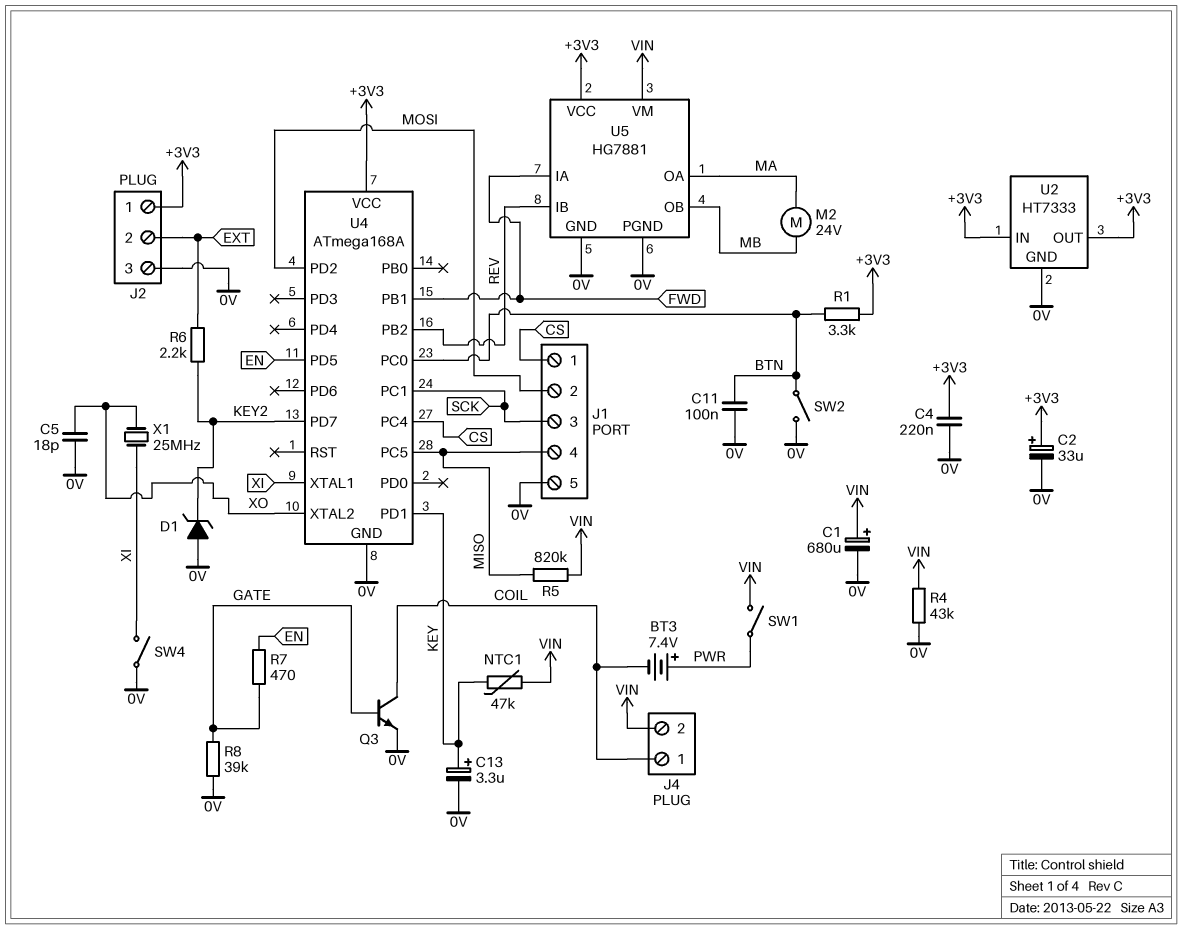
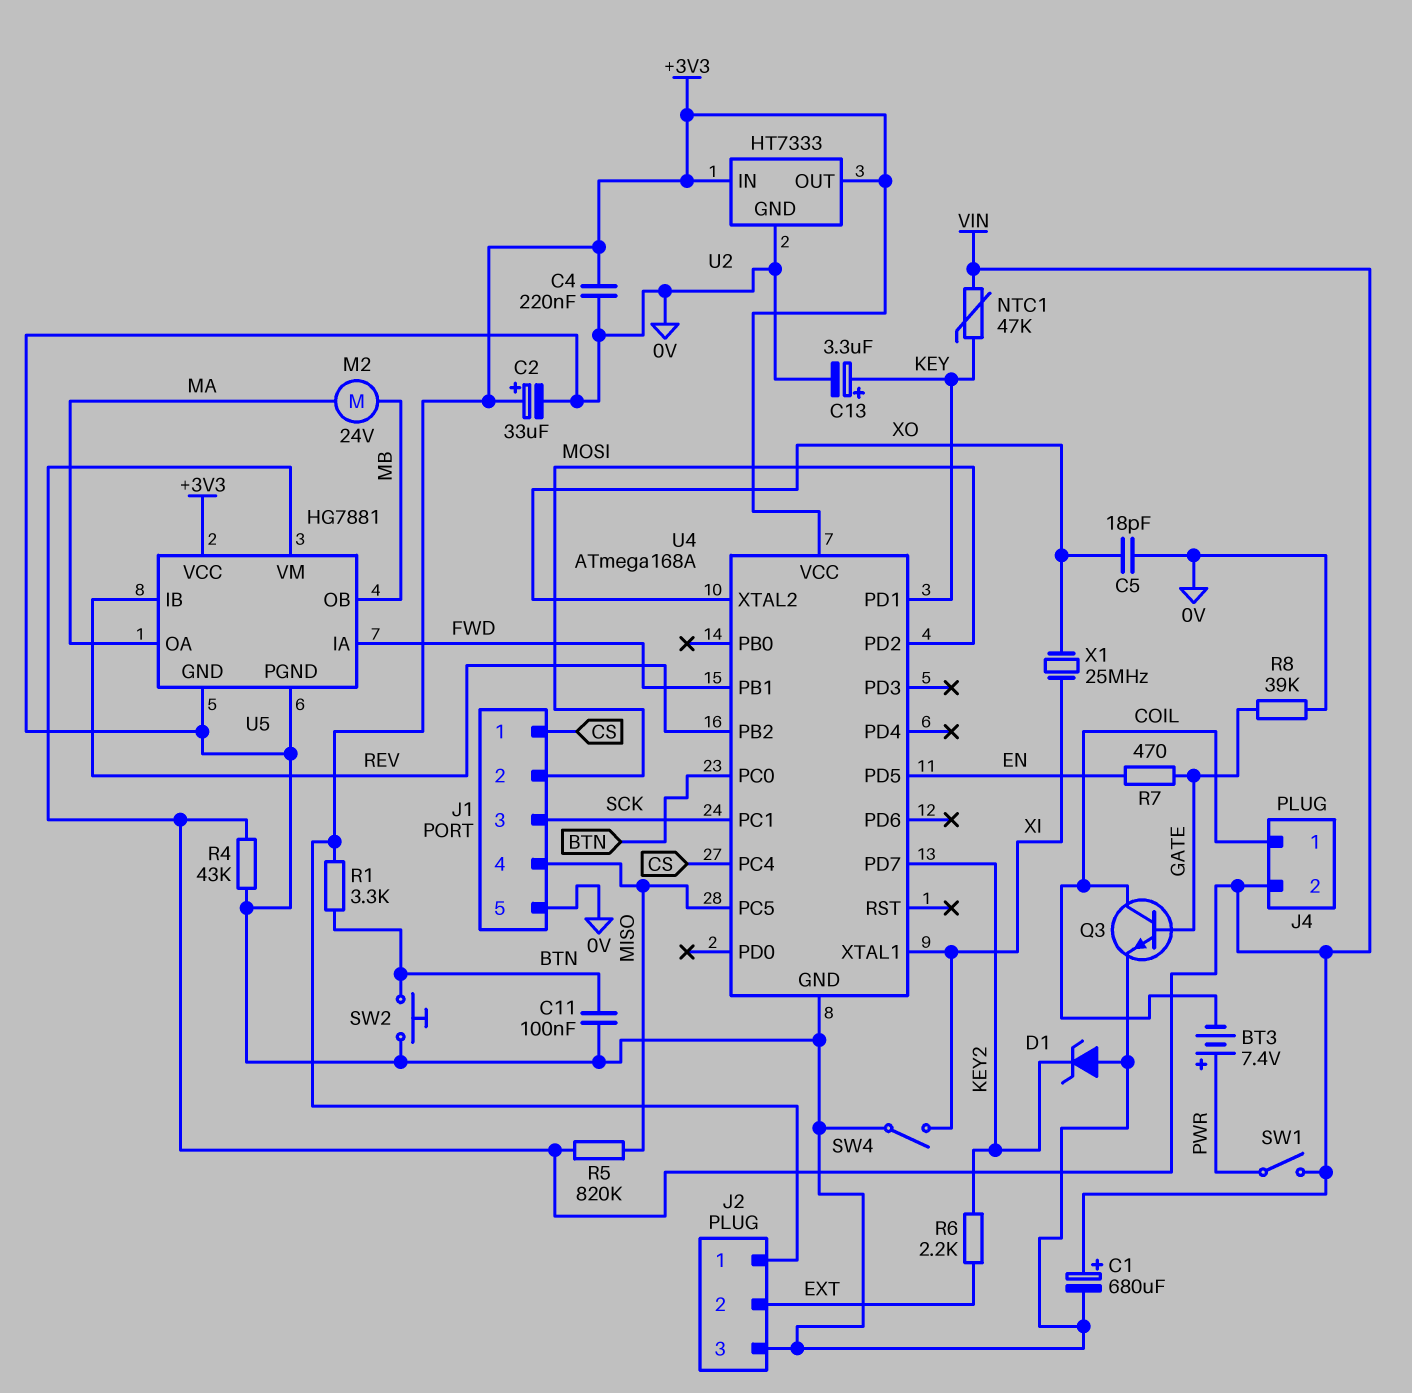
SW2: switch (0V, BTN) -> button (0V, BTN)

